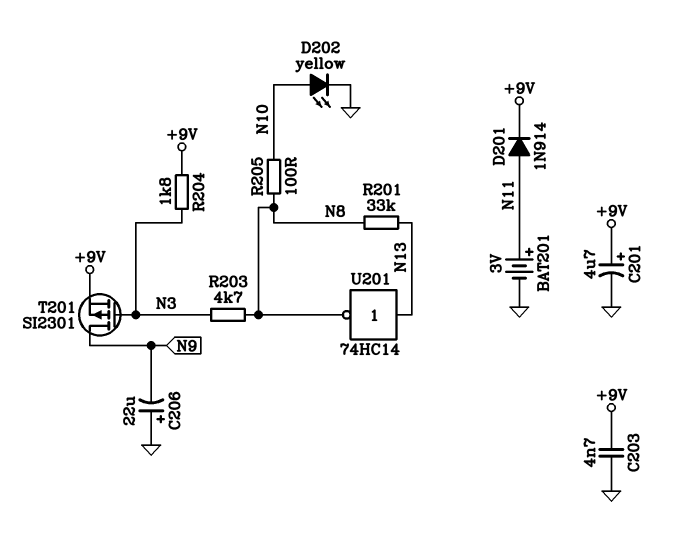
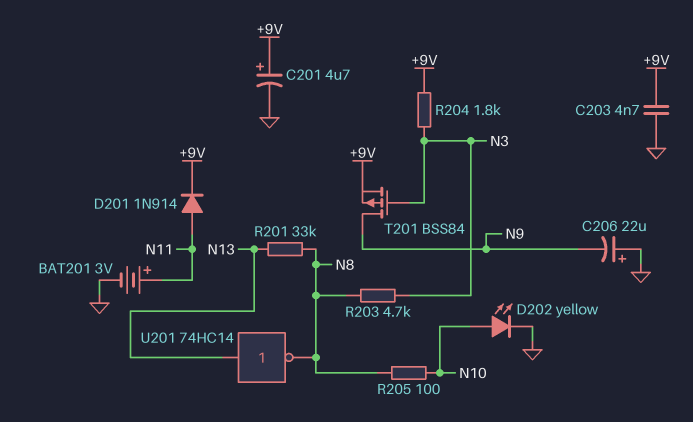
T201: PMOS SI2301 (G N3, D N9, S +9V) -> PMOS BSS84 (G N3, D N9, S +9V)

